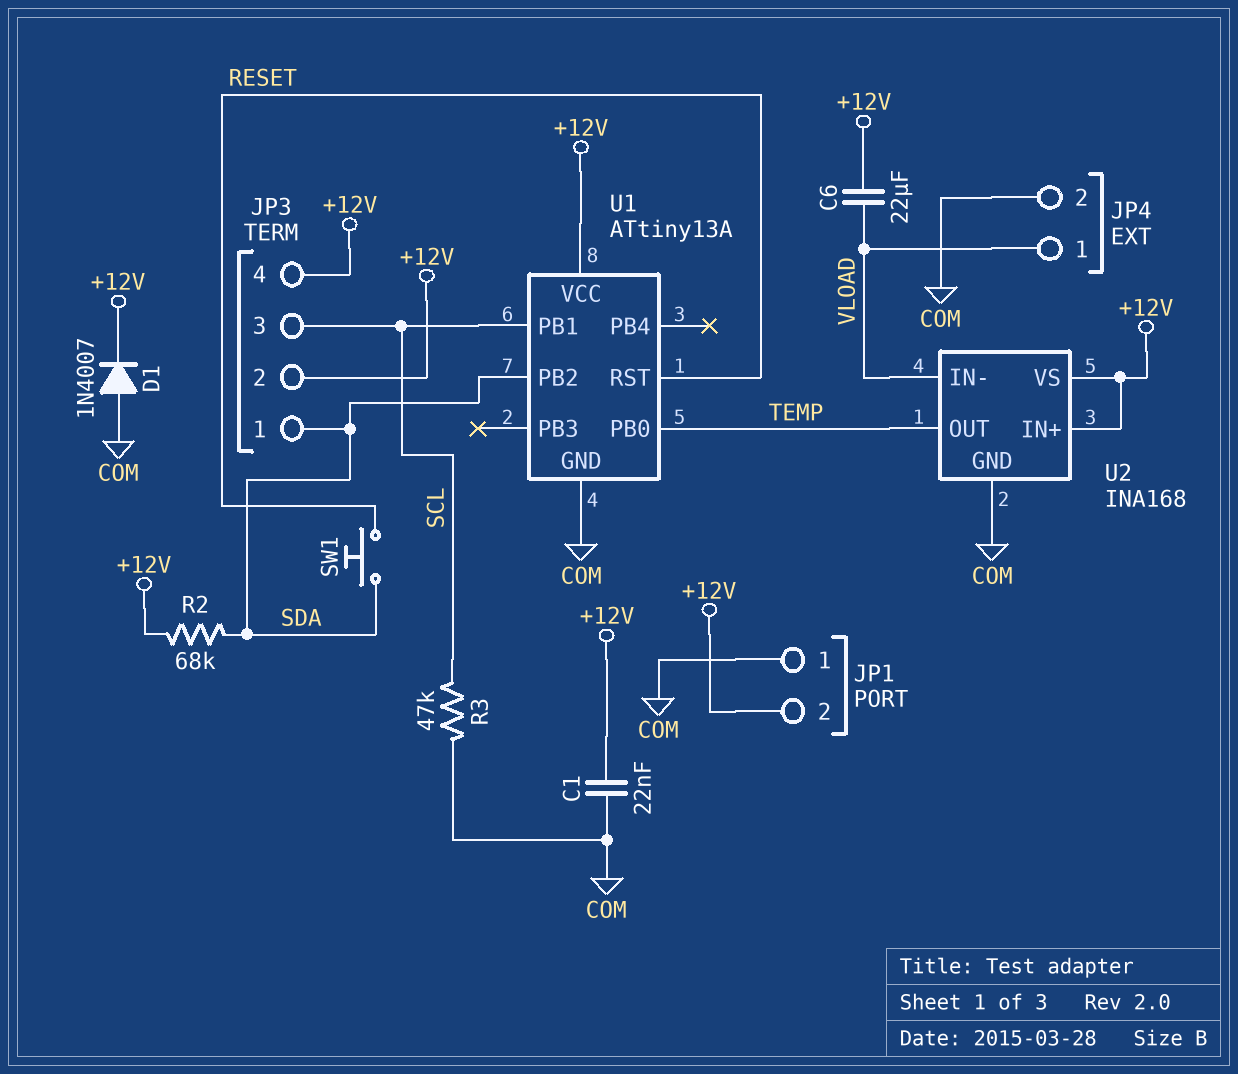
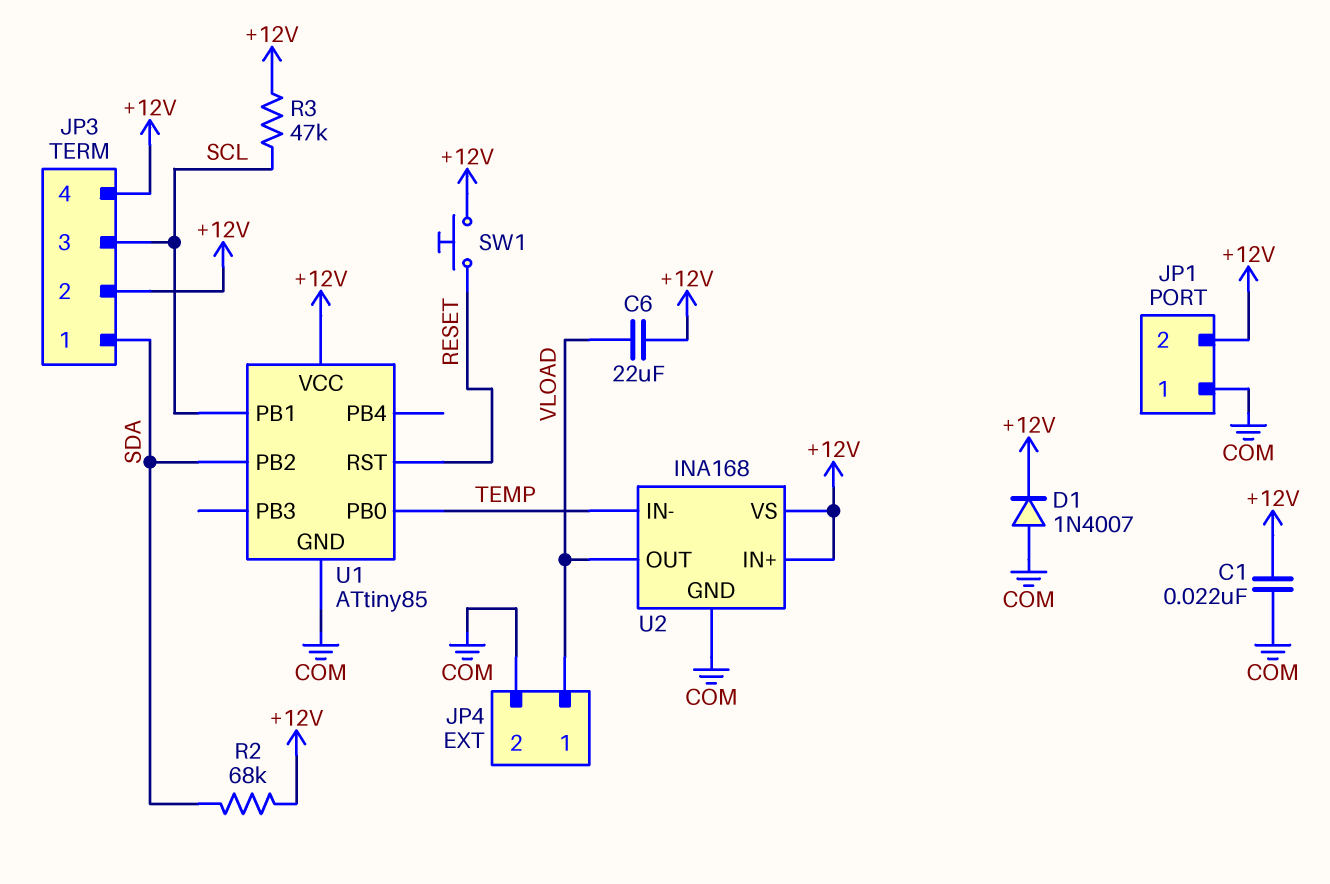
R3: 47k (COM, SCL) -> 47k (+12V, SCL)
SW1: button (RESET, SDA) -> button (+12V, RESET)
U1: ATtiny13A -> ATtiny85
U2 pin IN-: VLOAD -> TEMP
U2 pin OUT: TEMP -> VLOAD

